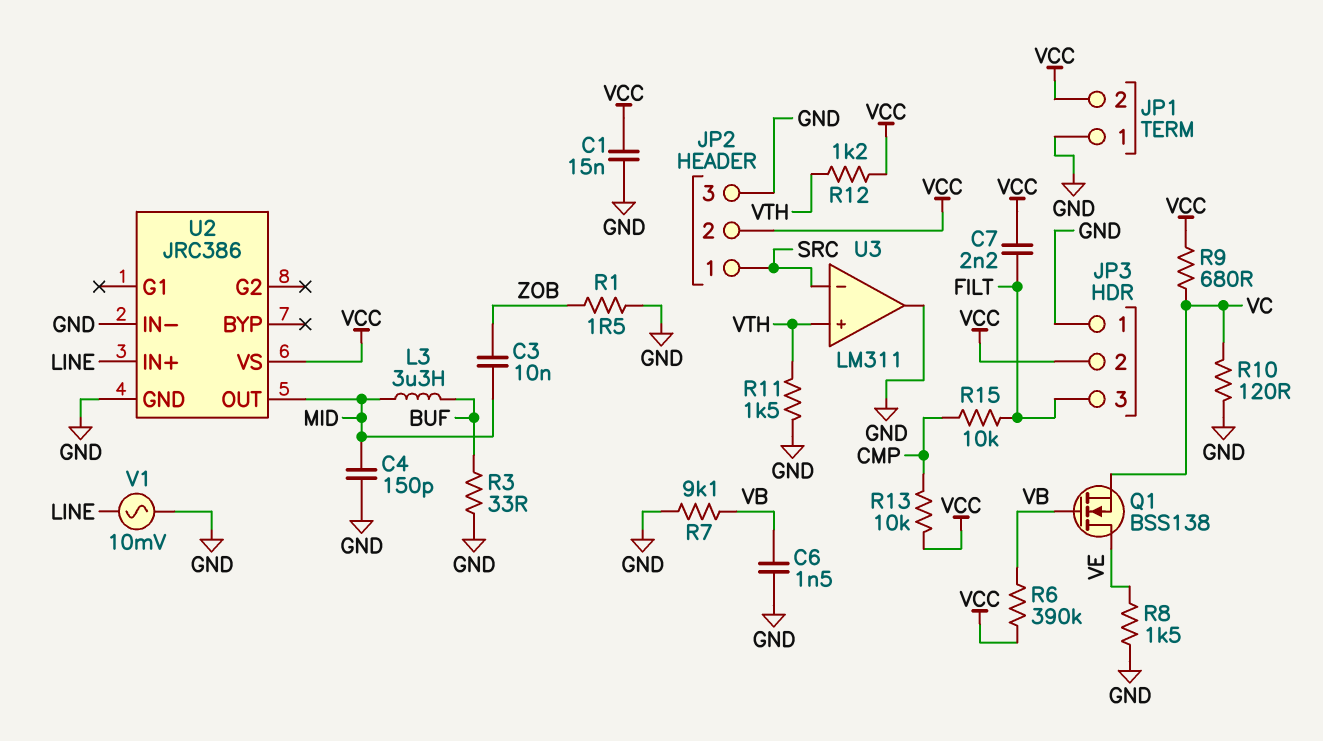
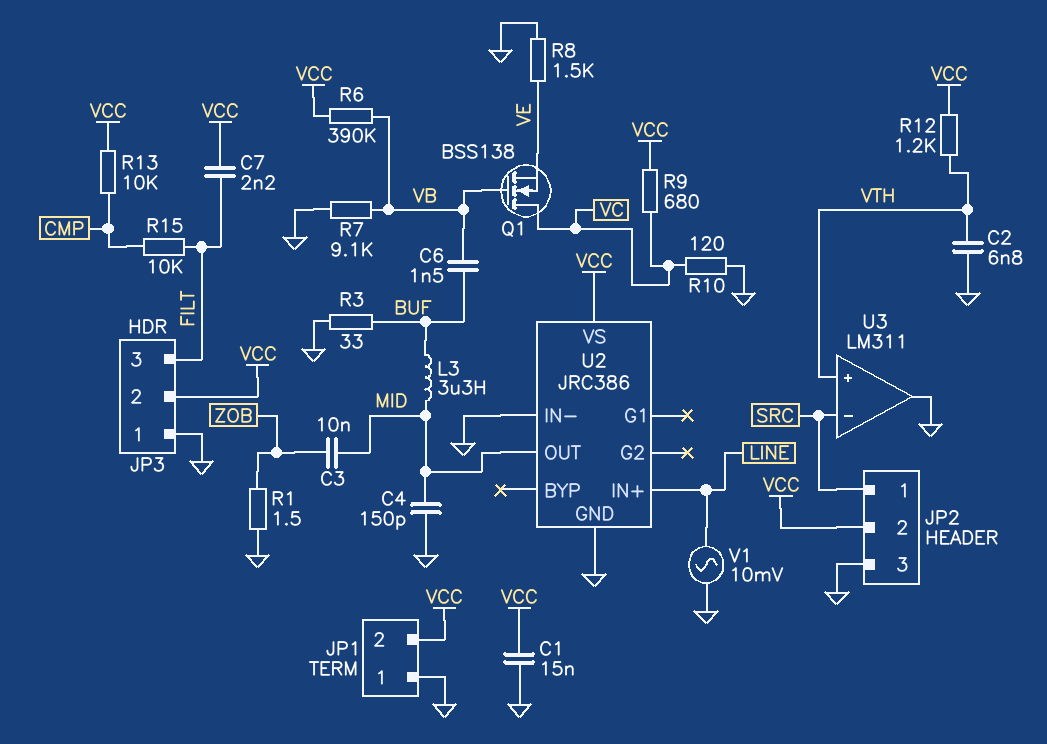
C2: none -> 6.8nF (GND, VTH)
C6: 1.5nF (GND, VB) -> 1.5nF (BUF, VB)
Q1: NMOS BSS138 (G VB, D VE, S VC) -> NMOS BSS138 (G VB, D VC, S VE)
R11: 1.5k (GND, VTH) -> none

